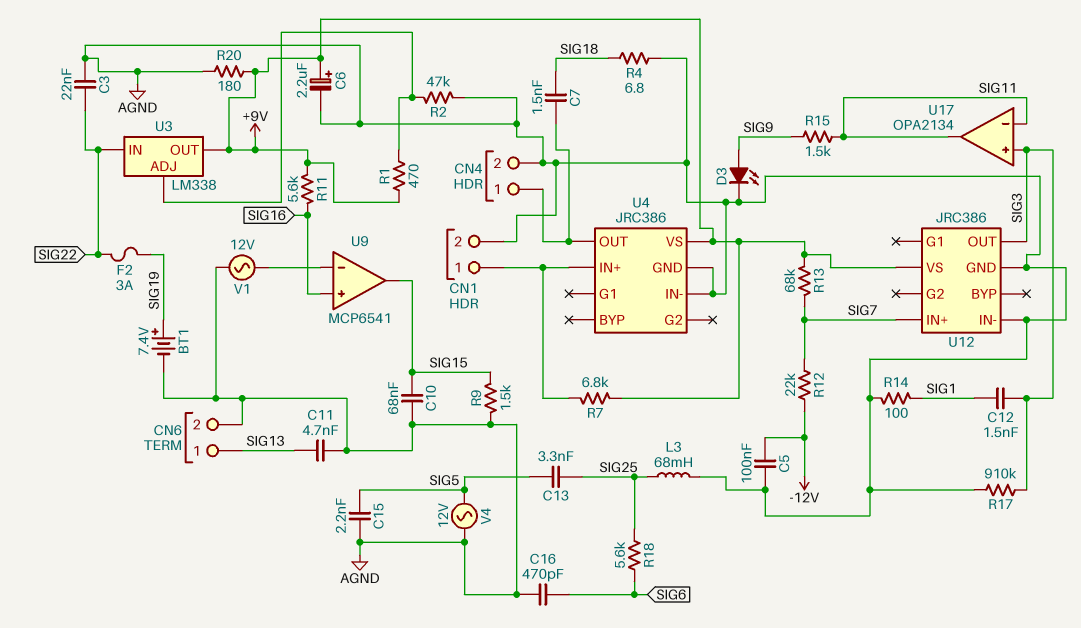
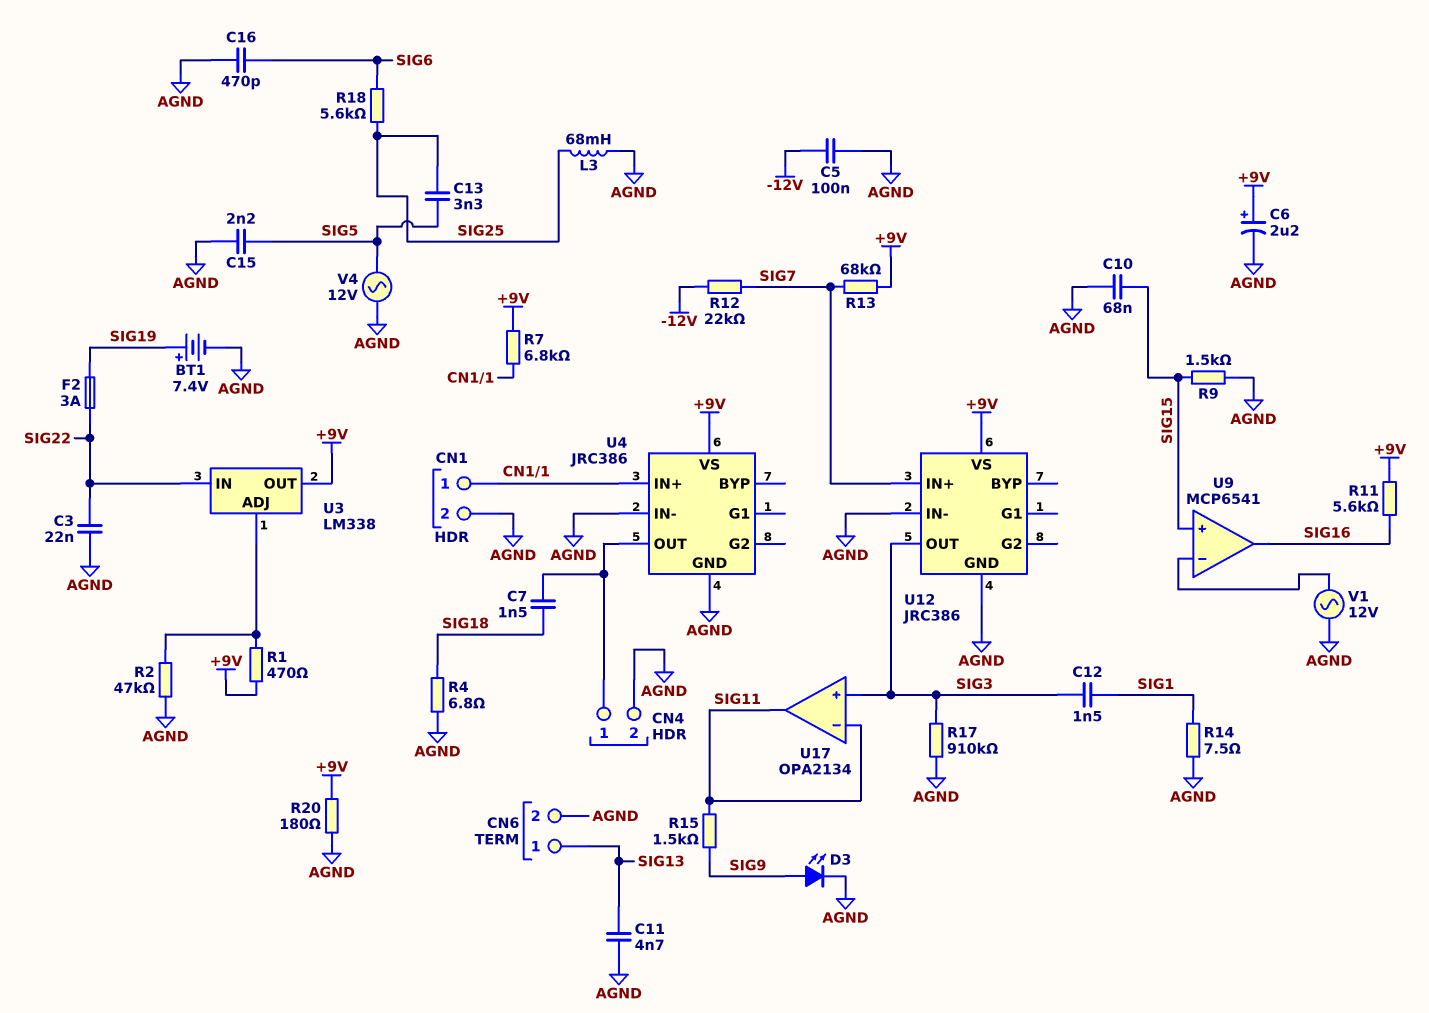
R14: 100 (AGND, SIG1) -> 7.5 (AGND, SIG1)
U9 pin in+: SIG16 -> SIG15
U9 pin out: SIG15 -> SIG16

